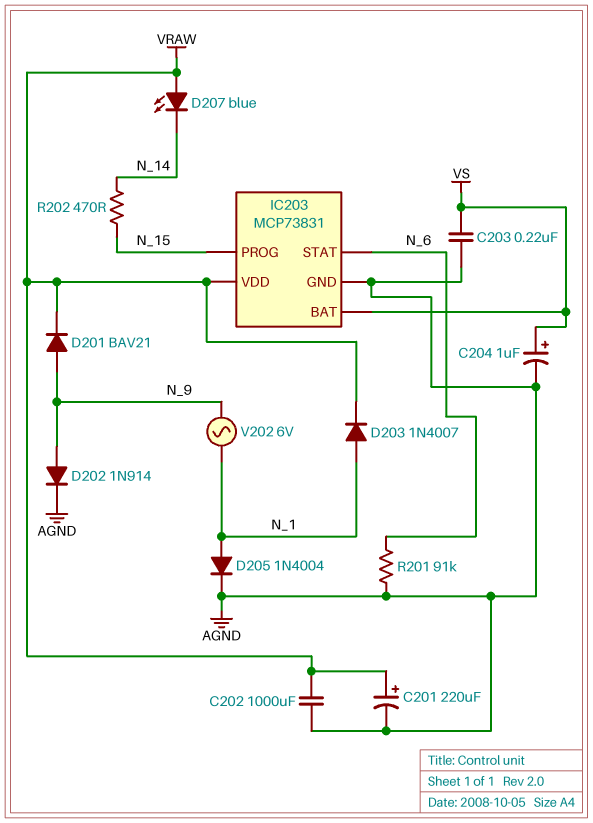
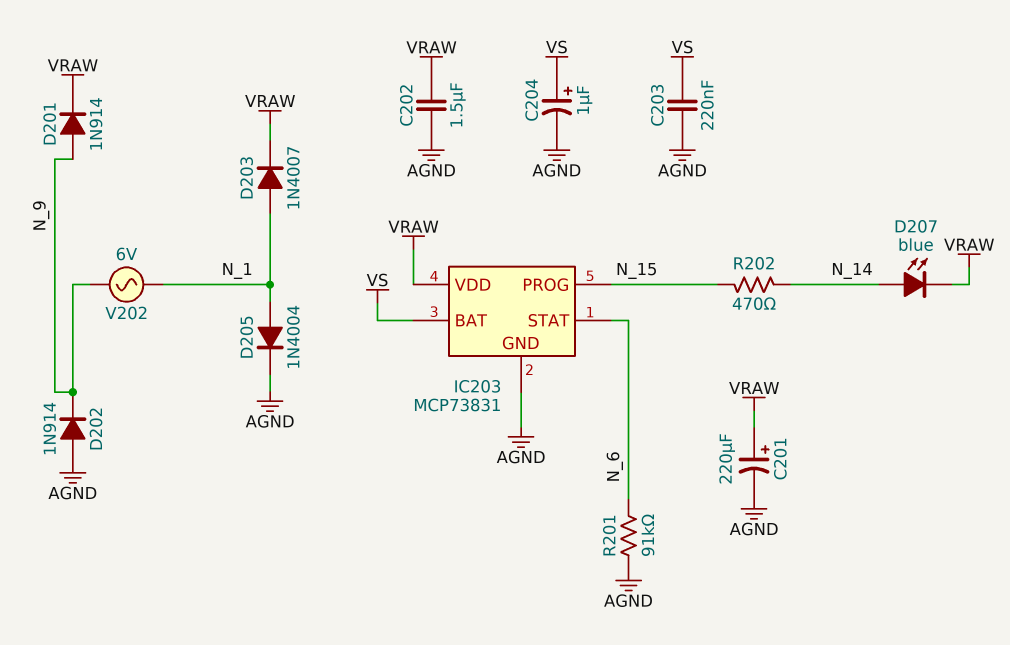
C202: 1000uF (AGND, VRAW) -> 1.5uF (AGND, VRAW)
D201: diode BAV21 (A N_9, K VRAW) -> diode 1N914 (A N_9, K VRAW)
D202: diode 1N914 (A N_9, K AGND) -> diode 1N914 (A AGND, K N_9)
D207: LED blue (A VRAW, K N_14) -> LED blue (A N_14, K VRAW)

